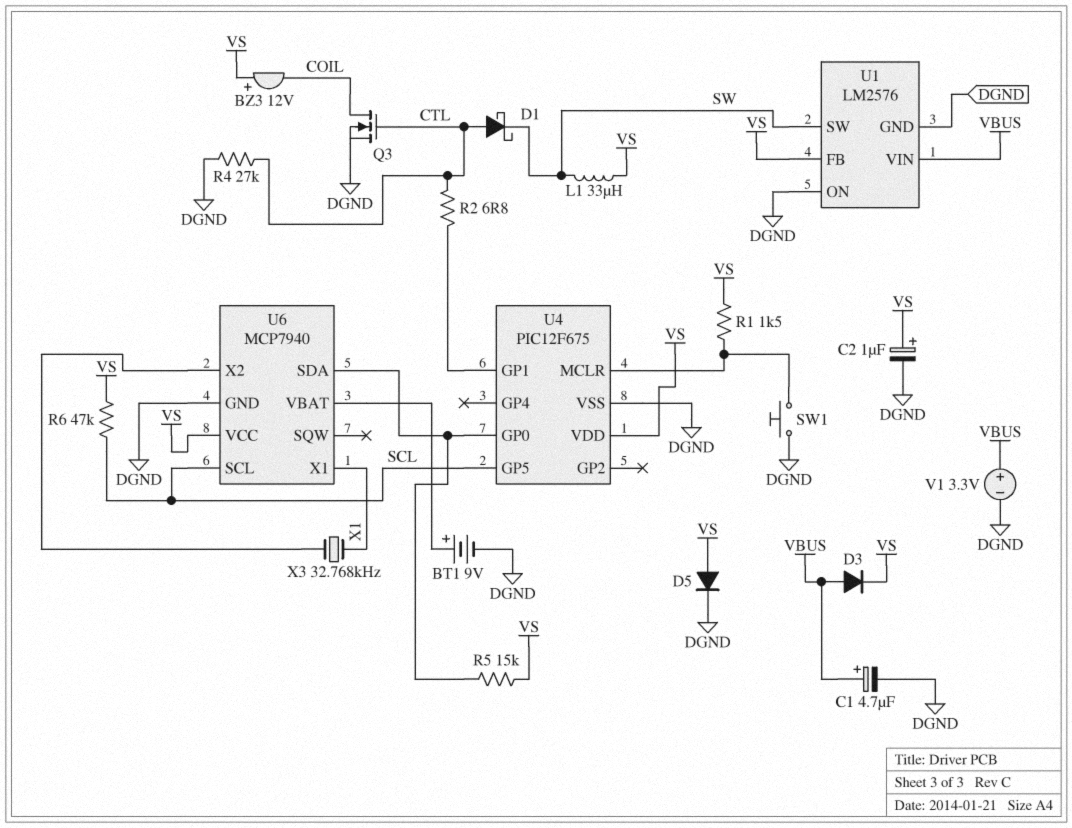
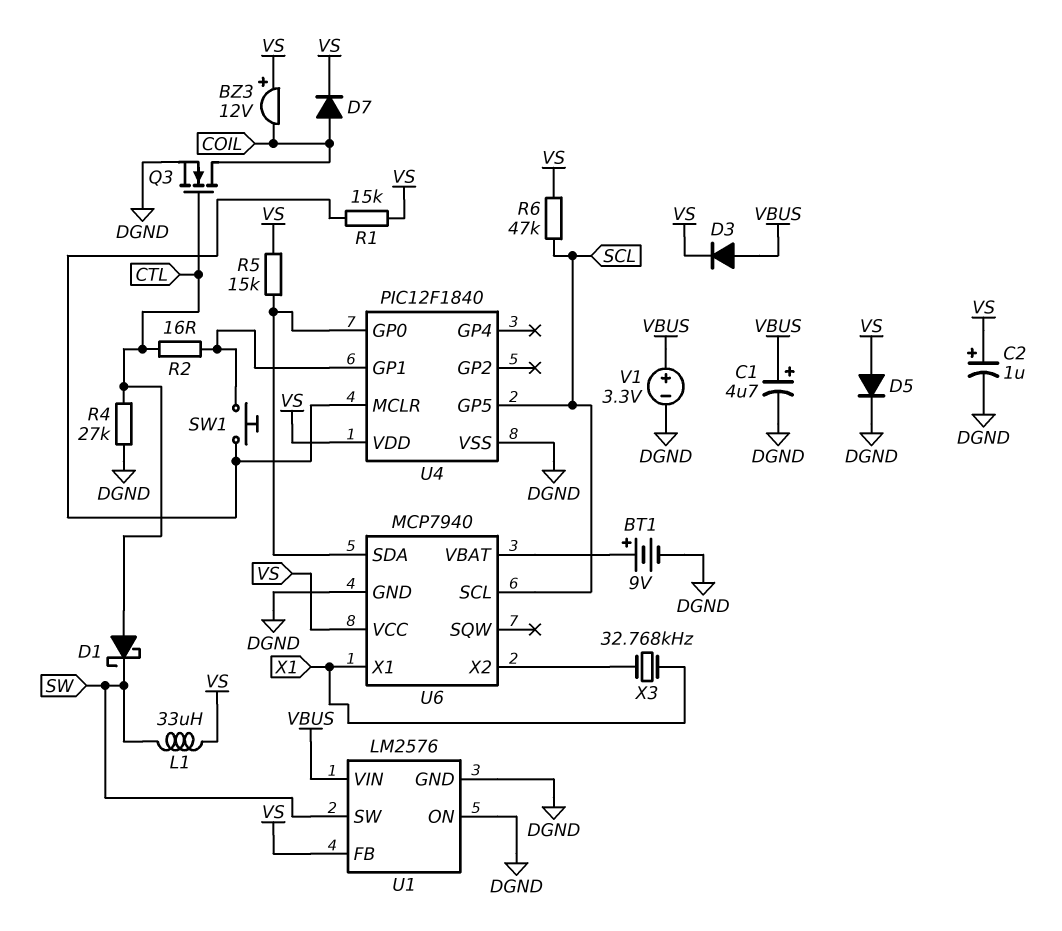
D7: none -> diode (A COIL, K VS)
R1: 1.5k (U4/MCLR, VS) -> 15k (U4/MCLR, VS)
R2: 6.8 (CTL, U4/GP1) -> 16 (CTL, U4/GP1)
SW1: button (DGND, U4/MCLR) -> button (U4/GP1, U4/MCLR)
U4: PIC12F675 -> PIC12F1840

